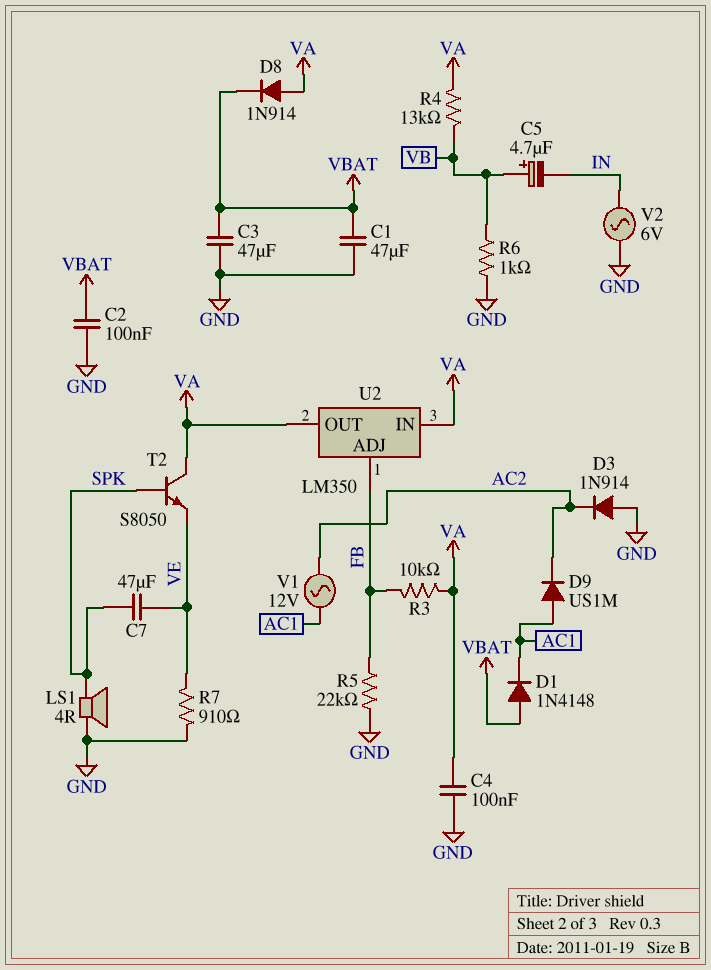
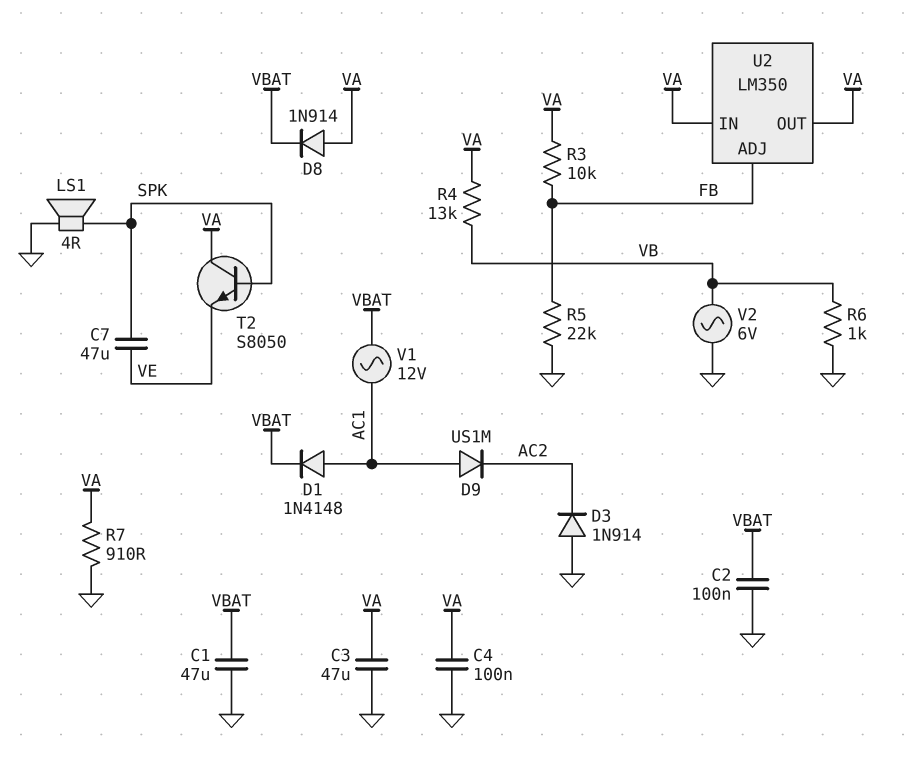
C3: 47uF (GND, VBAT) -> 47uF (GND, VA)
C5: 4.7uF (plus VB, minus IN) -> none
D1: diode 1N4148 (A VBAT, K AC1) -> diode 1N4148 (A AC1, K VBAT)
R7: 910 (GND, VE) -> 910 (GND, VA)
V1: AC 12V (AC1, AC2) -> AC 12V (AC1, VBAT)
V2: AC 6V (GND, IN) -> AC 6V (GND, VB)

